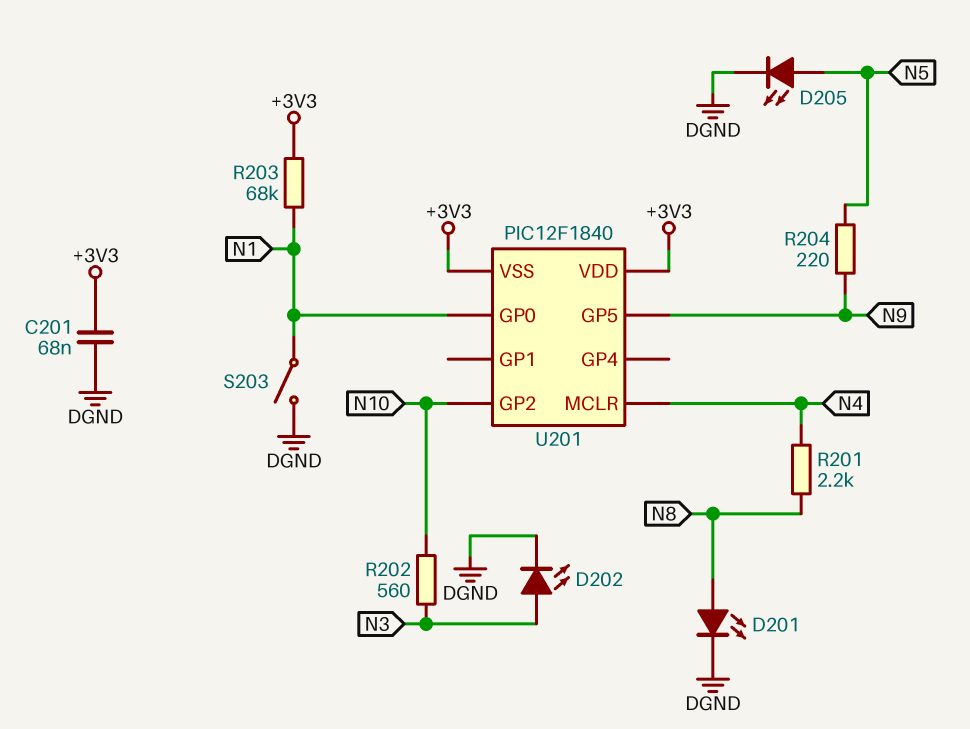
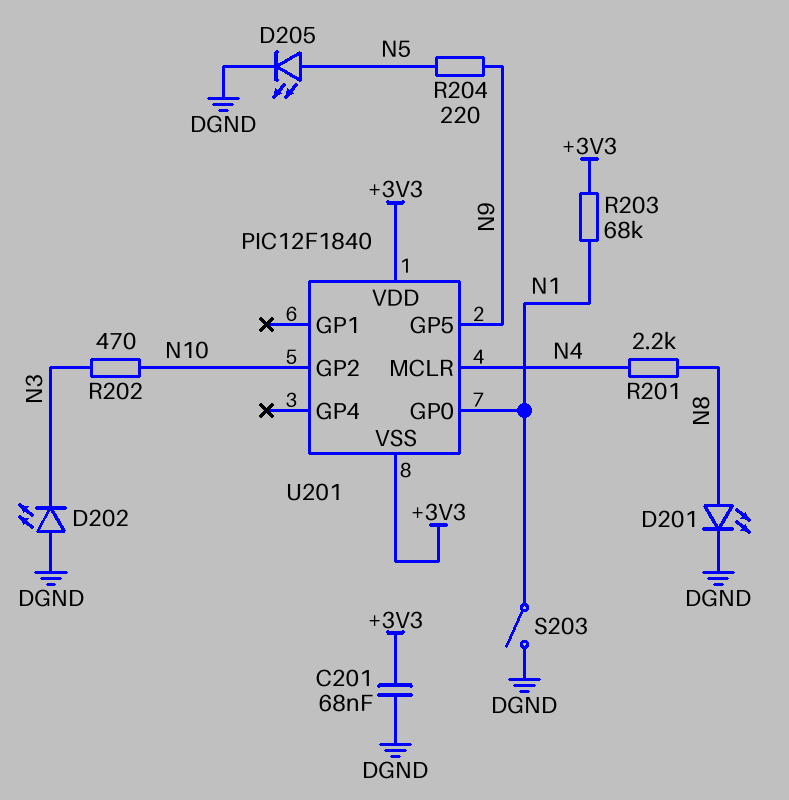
D202: LED (A N3, K DGND) -> LED (A DGND, K N3)
R202: 560 (N3, N10) -> 470 (N3, N10)

